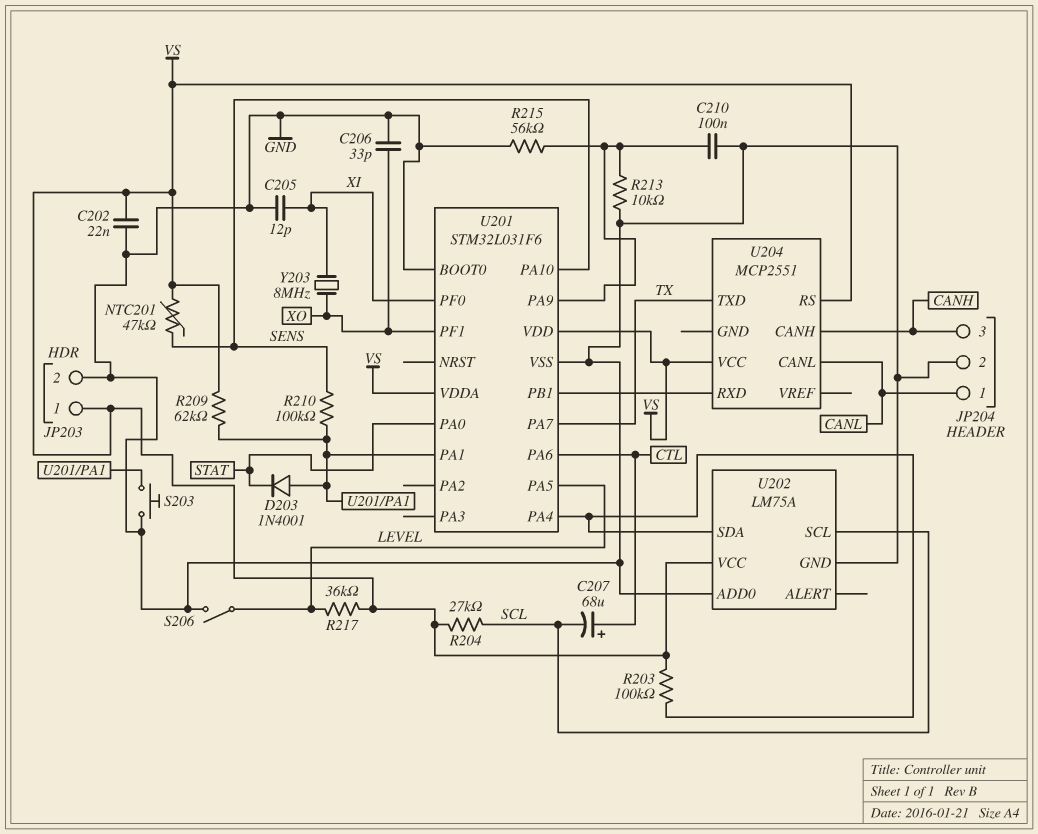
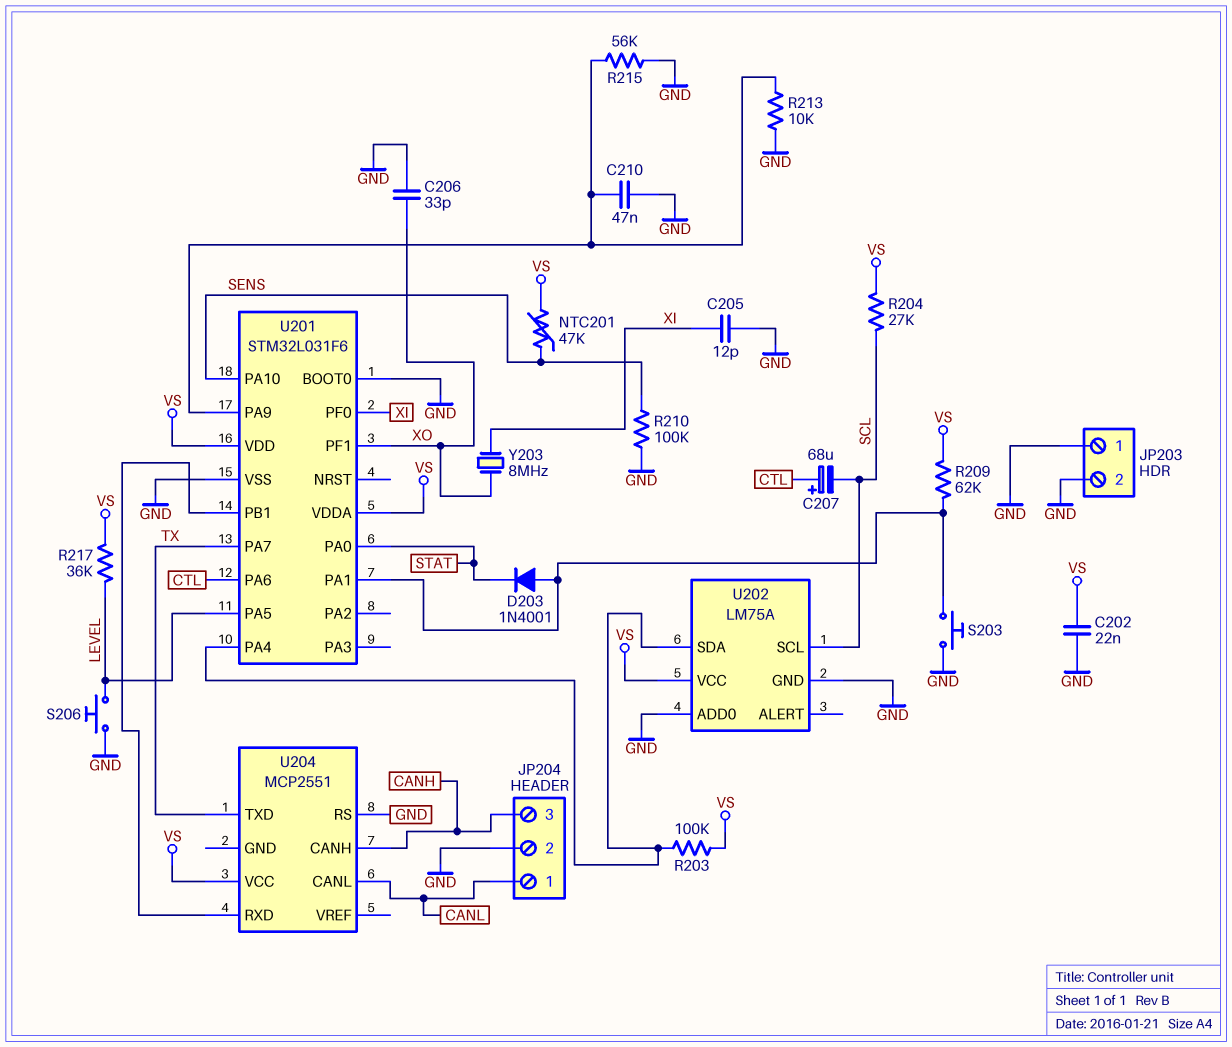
C210: 100nF (GND, U201/PA9) -> 47nF (GND, U201/PA9)
JP203 pin 1: VS -> GND
R210: 100k (SENS, U201/PA1) -> 100k (GND, SENS)
S206: switch (GND, LEVEL) -> button (GND, LEVEL)
U204 pin RS: VS -> GND

